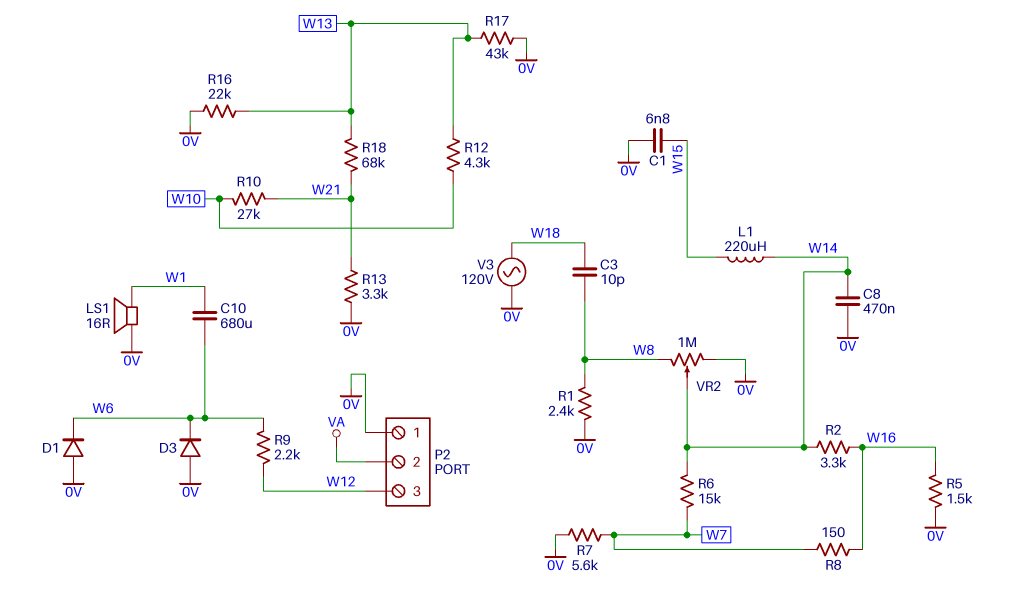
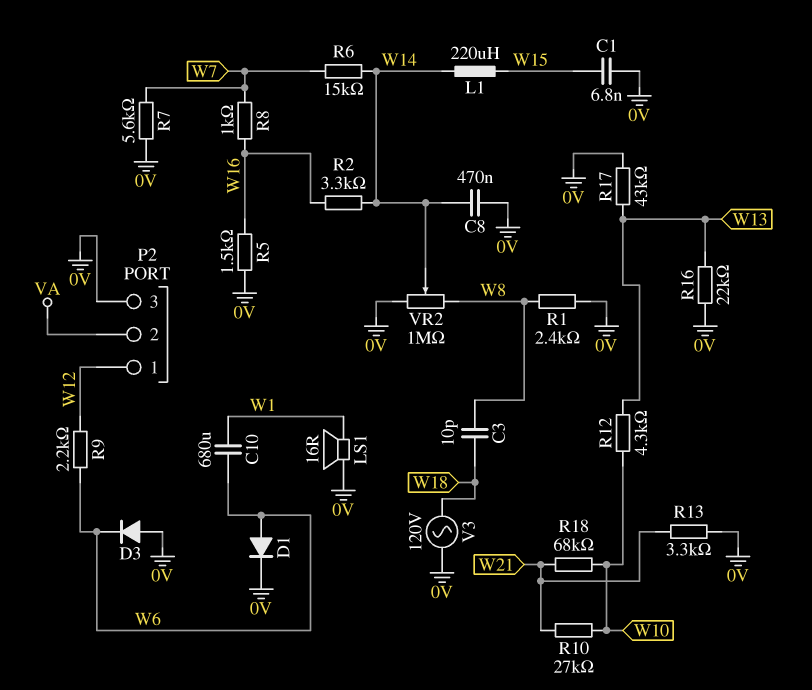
D1: diode (A 0V, K W6) -> diode (A W6, K 0V)
P2 pin 1: 0V -> W12
P2 pin 3: W12 -> 0V
R8: 150 (W7, W16) -> 1k (W7, W16)
R18: 68k (W13, W21) -> 68k (W10, W21)

